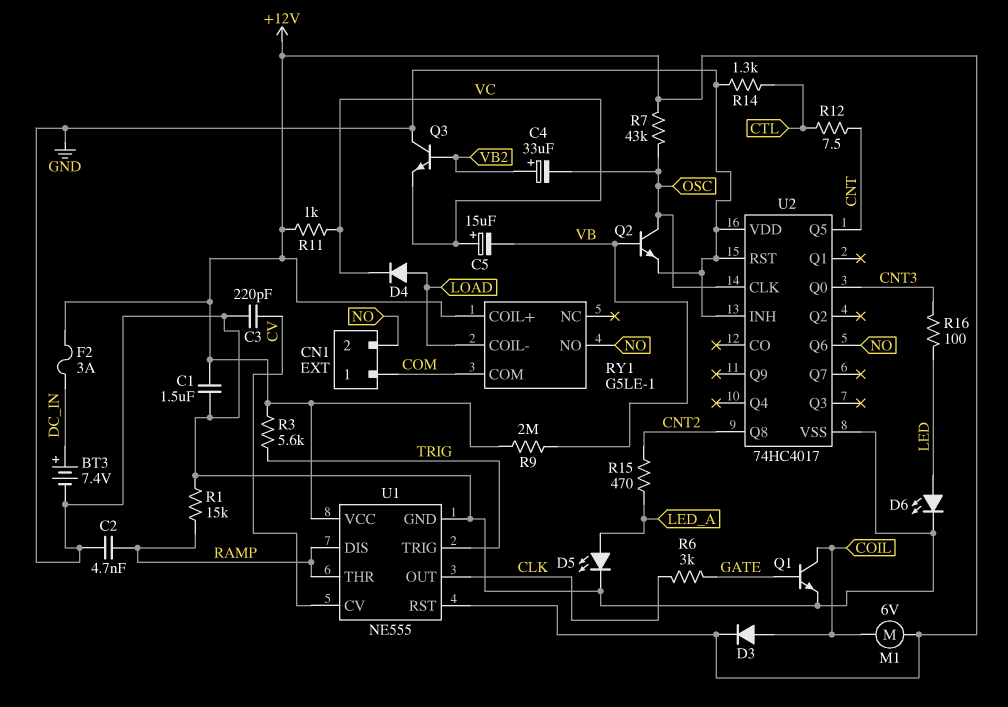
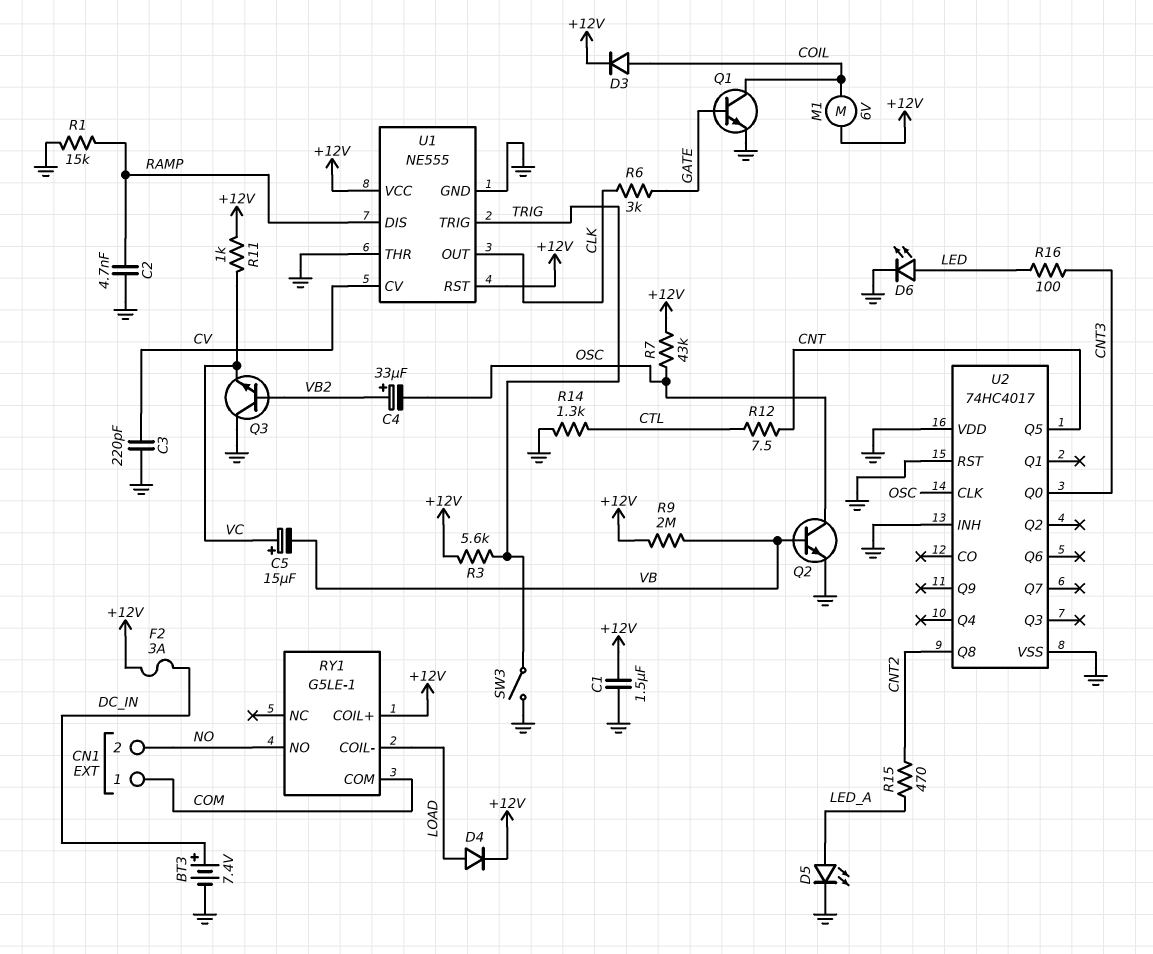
D4: diode (A LOAD, K VC) -> diode (A LOAD, K +12V)
SW3: none -> switch (GND, TRIG)
U1 pin THR: RAMP -> GND
U2 pin Q6: NO -> none

